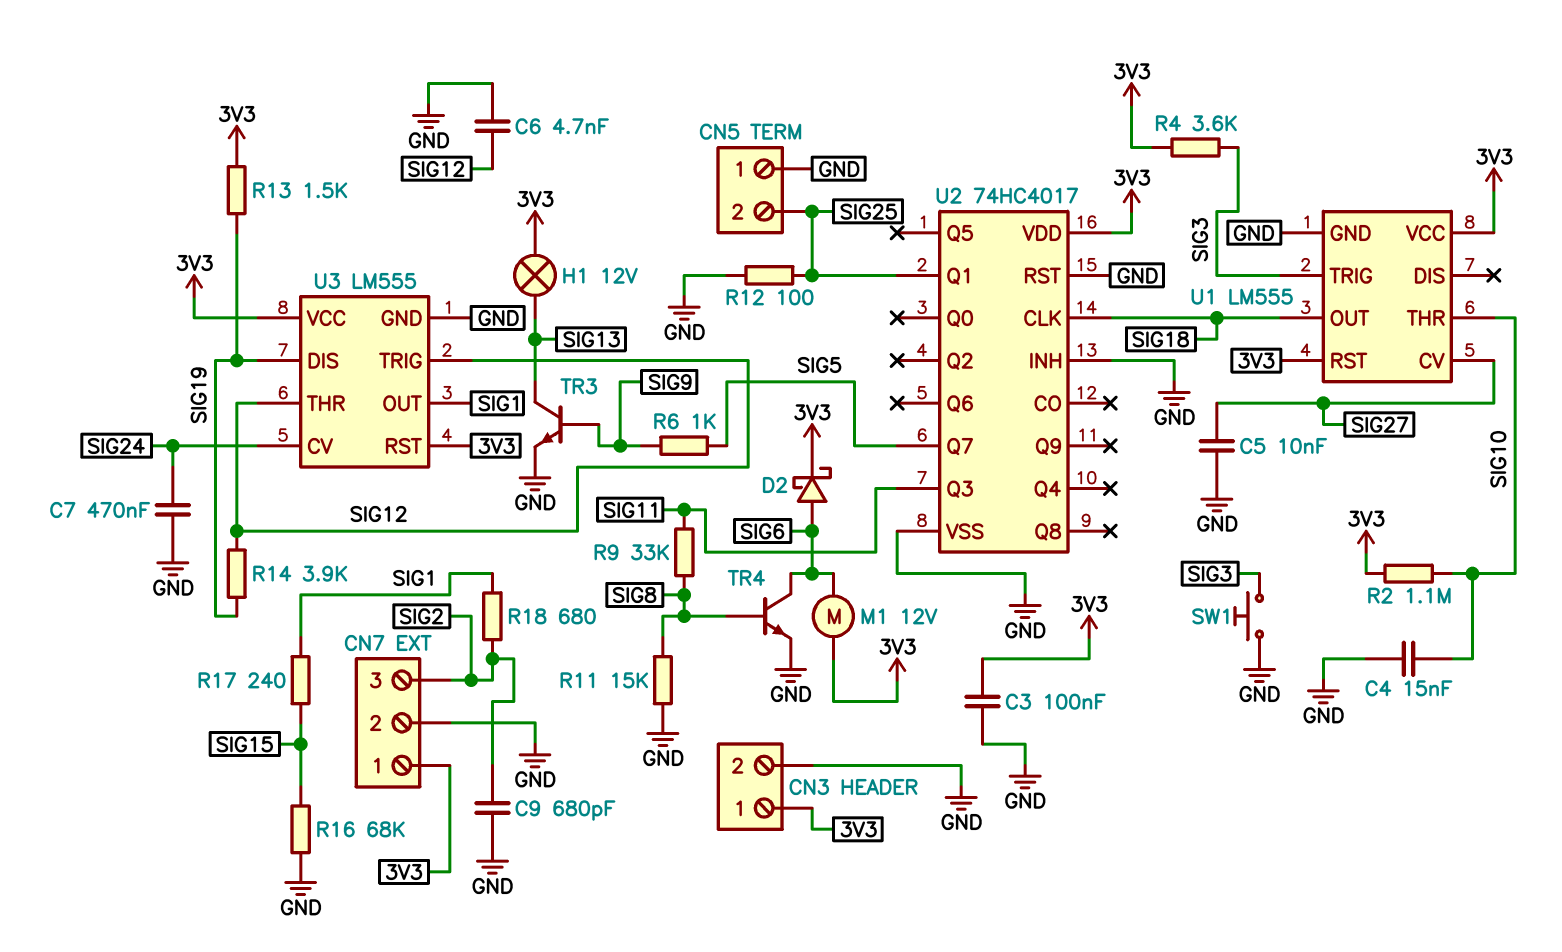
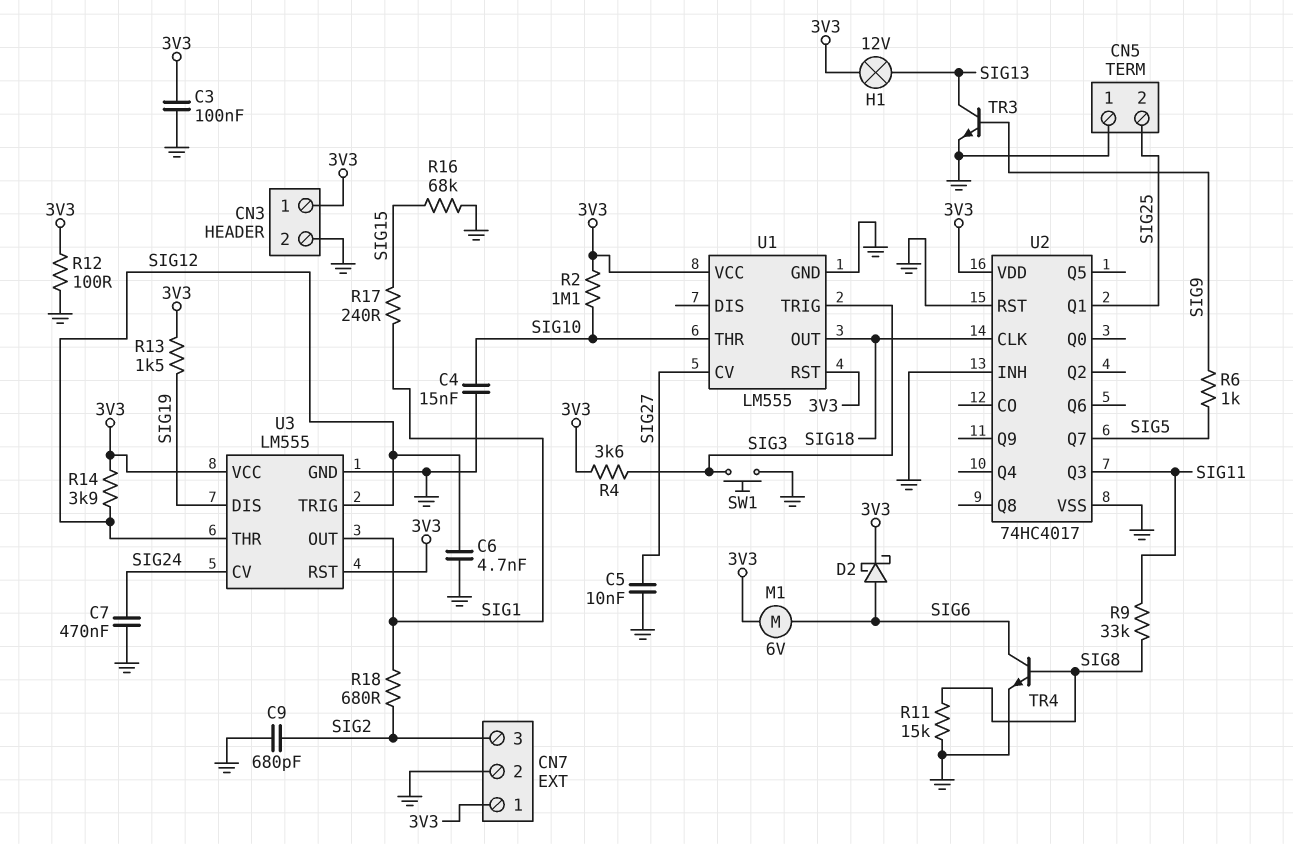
M1: motor 12V (3V3, SIG6) -> motor 6V (3V3, SIG6)
R12: 100 (GND, SIG25) -> 100 (3V3, GND)
R14: 3.9k (SIG12, SIG19) -> 3.9k (3V3, SIG12)

